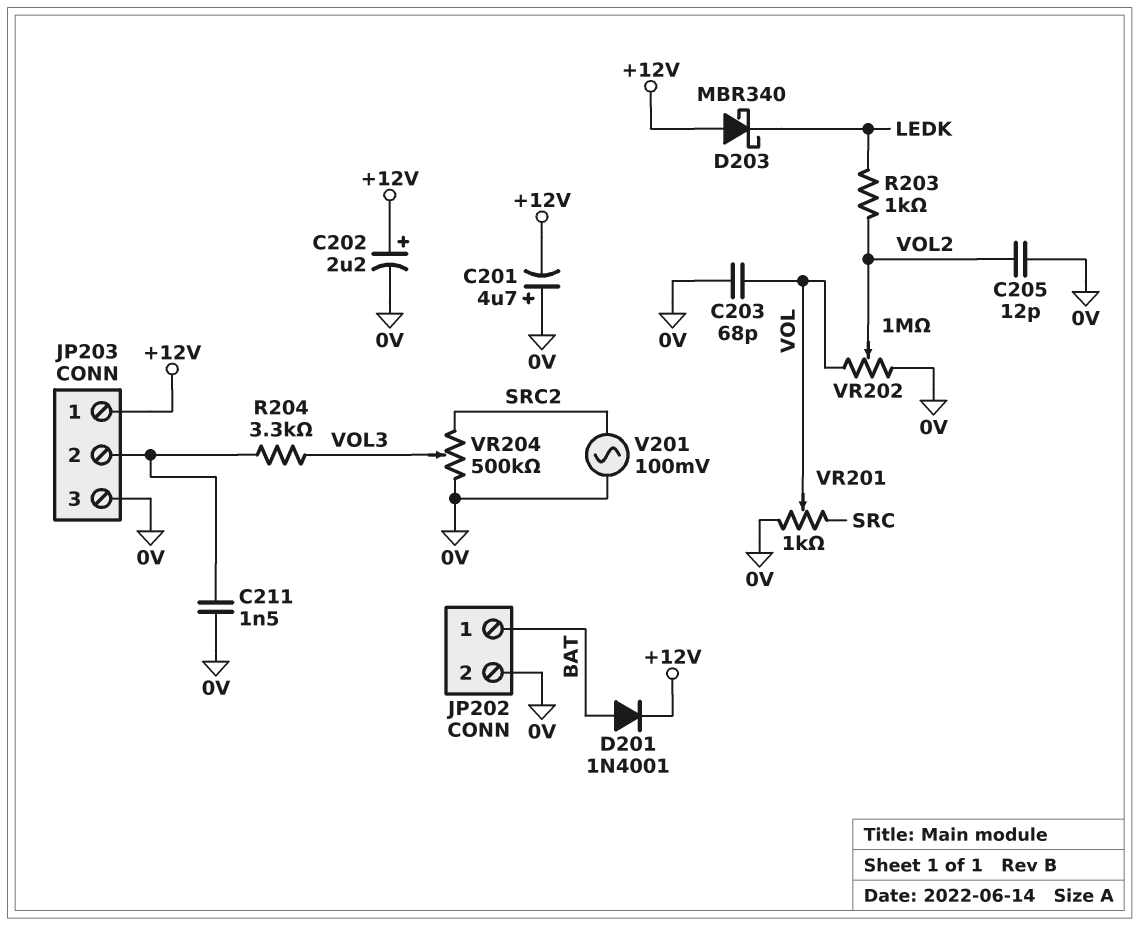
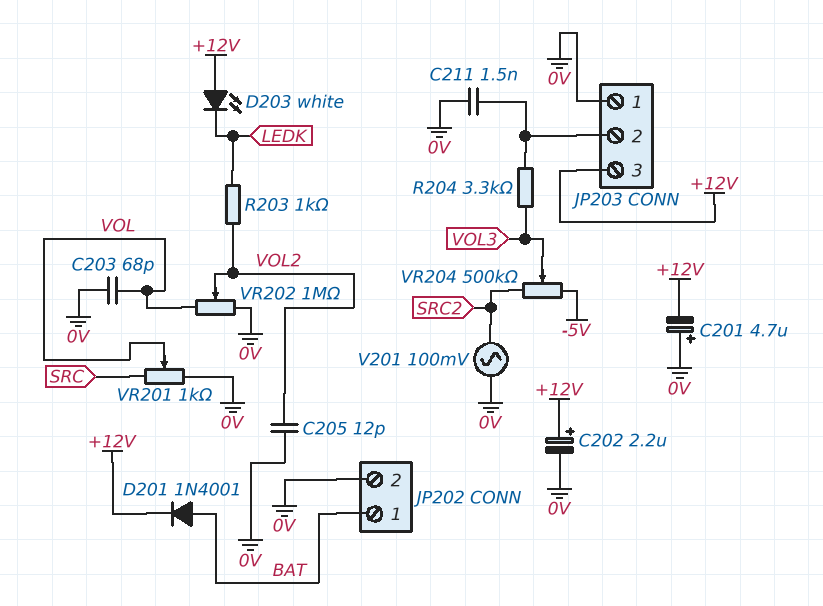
D203: schottky MBR340 (A +12V, K LEDK) -> LED white (A +12V, K LEDK)
JP203 pin 1: +12V -> 0V
JP203 pin 3: 0V -> +12V
VR204: 500k (0V, SRC2, wiper VOL3) -> 500k (-5V, SRC2, wiper VOL3)

